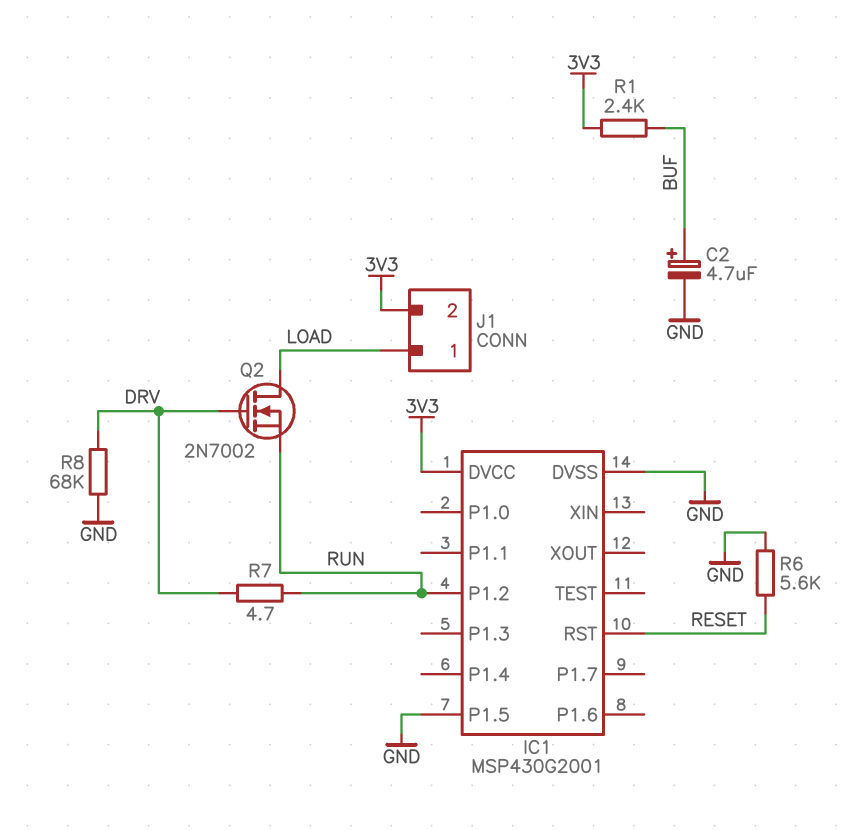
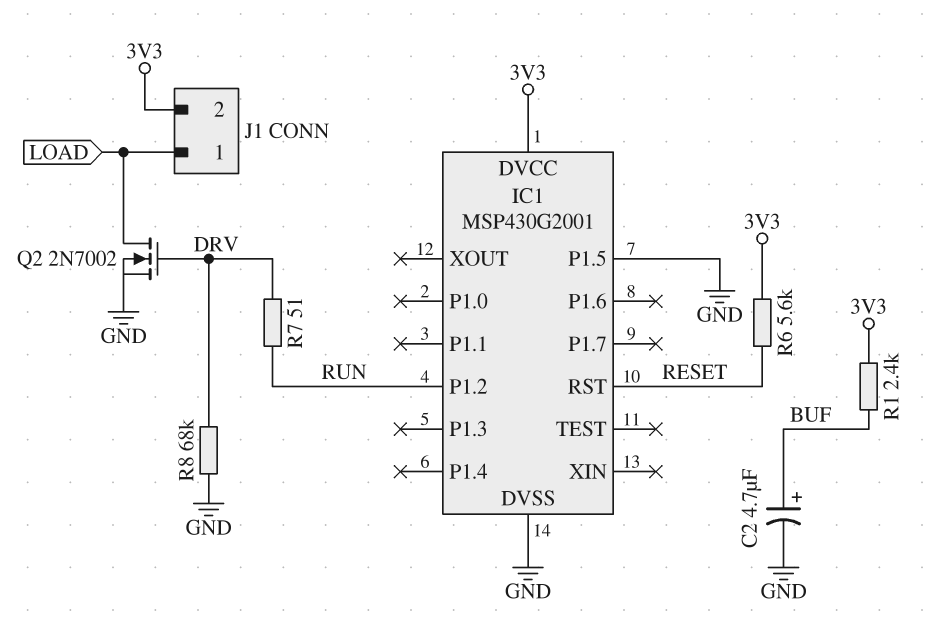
Q2: NMOS 2N7002 (G DRV, D LOAD, S RUN) -> NMOS 2N7002 (G DRV, D LOAD, S GND)
R6: 5.6k (GND, RESET) -> 5.6k (3V3, RESET)
R7: 4.7 (DRV, RUN) -> 51 (DRV, RUN)

